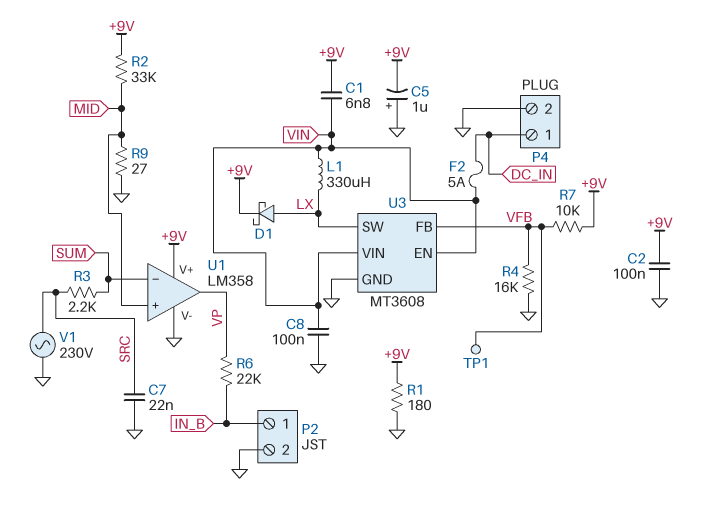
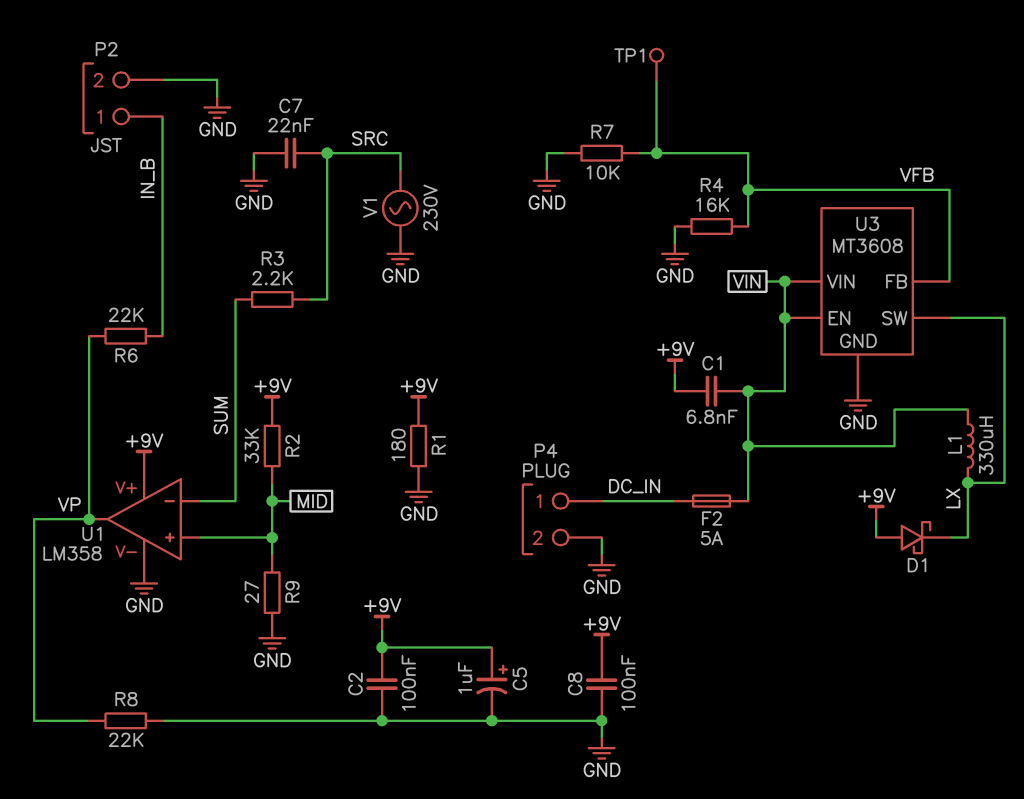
C5: 1uF (plus GND, minus +9V) -> 1uF (plus +9V, minus GND)
C8: 100nF (GND, VIN) -> 100nF (+9V, GND)
D1: schottky (A LX, K +9V) -> schottky (A +9V, K LX)
R7: 10k (+9V, VFB) -> 10k (GND, VFB)
R8: none -> 22k (GND, VP)

